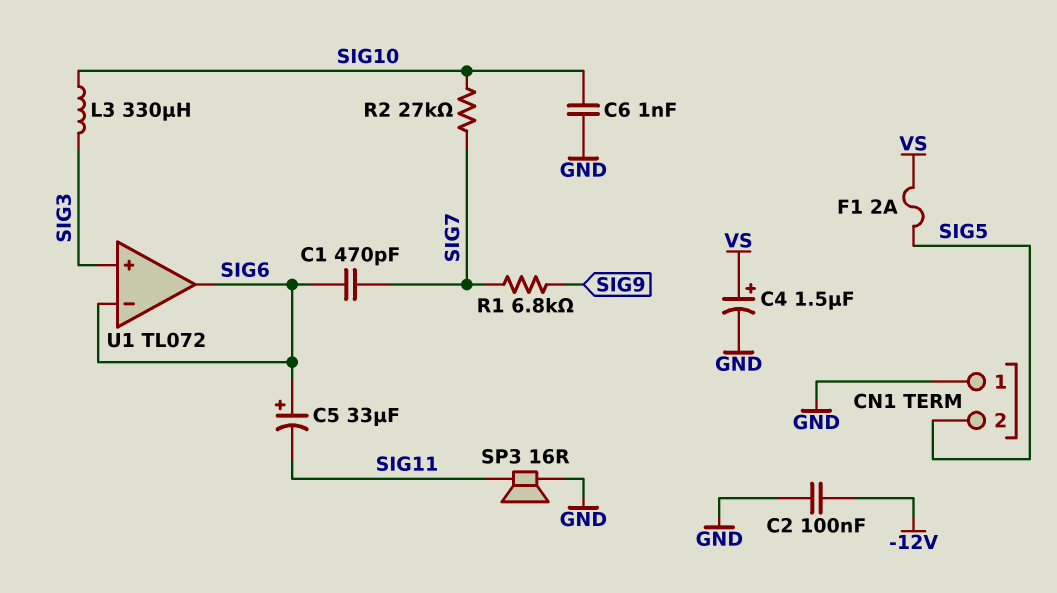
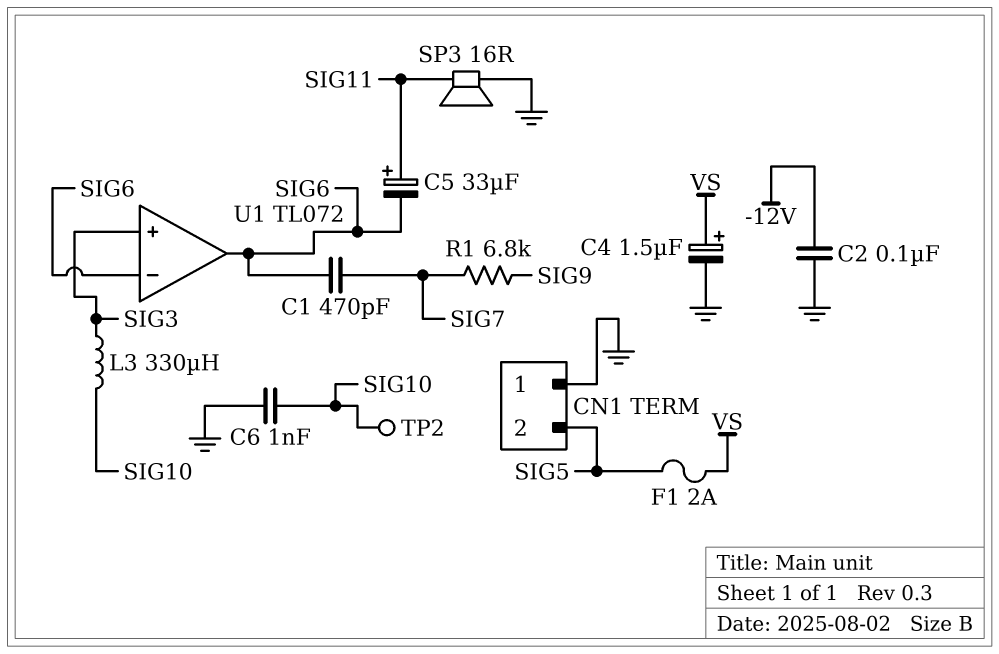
C5: 33uF (plus SIG6, minus SIG11) -> 33uF (plus SIG11, minus SIG6)
R2: 27k (SIG7, SIG10) -> none
TP2: none -> test point (SIG10)

